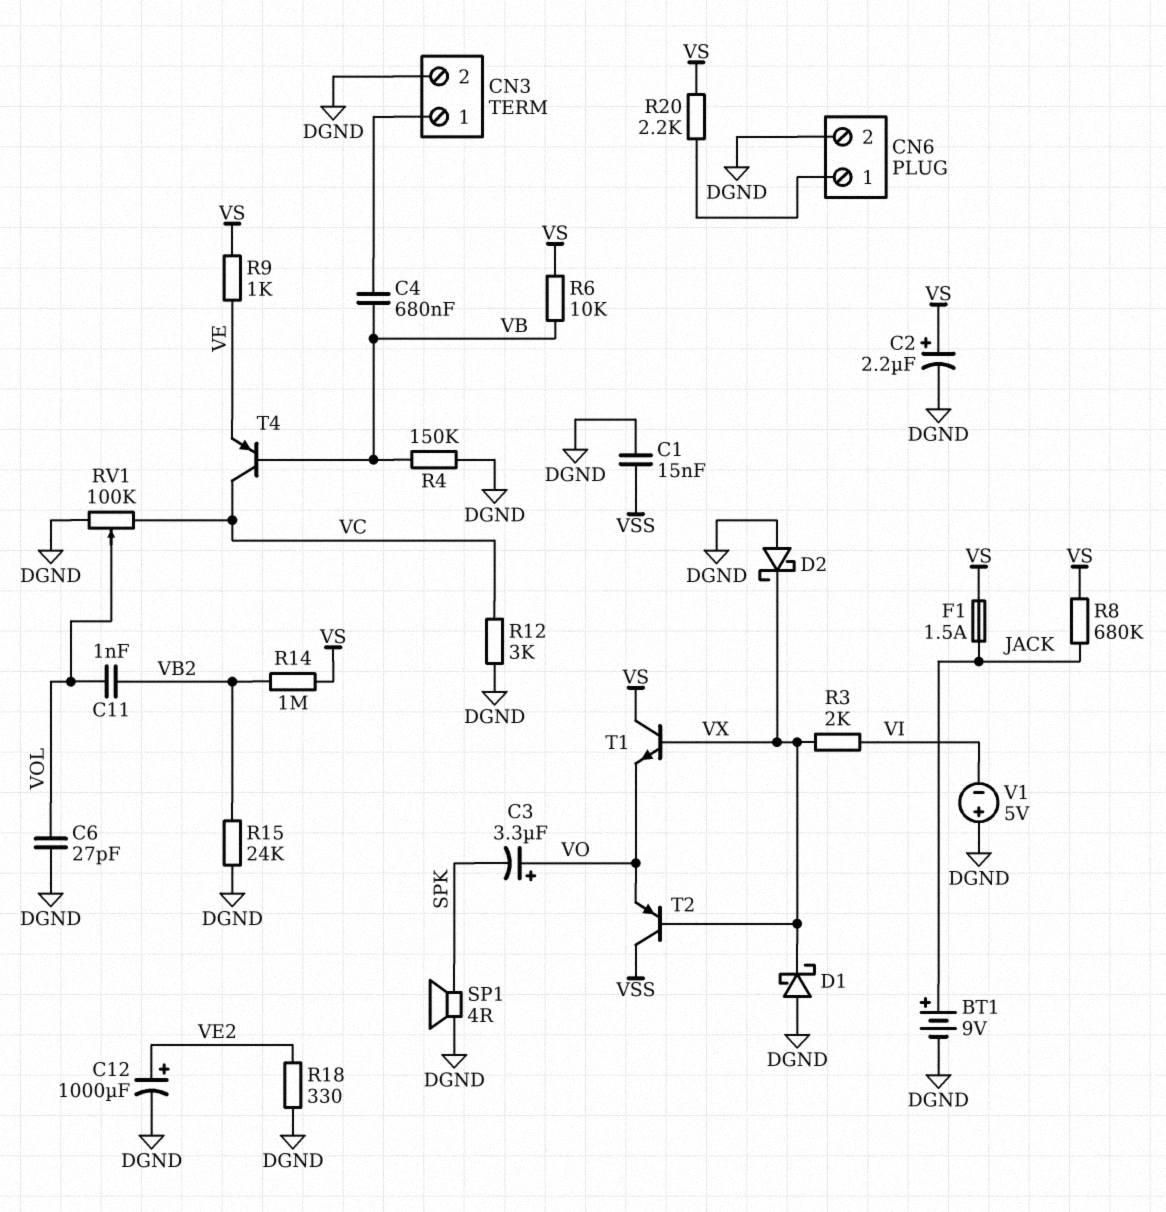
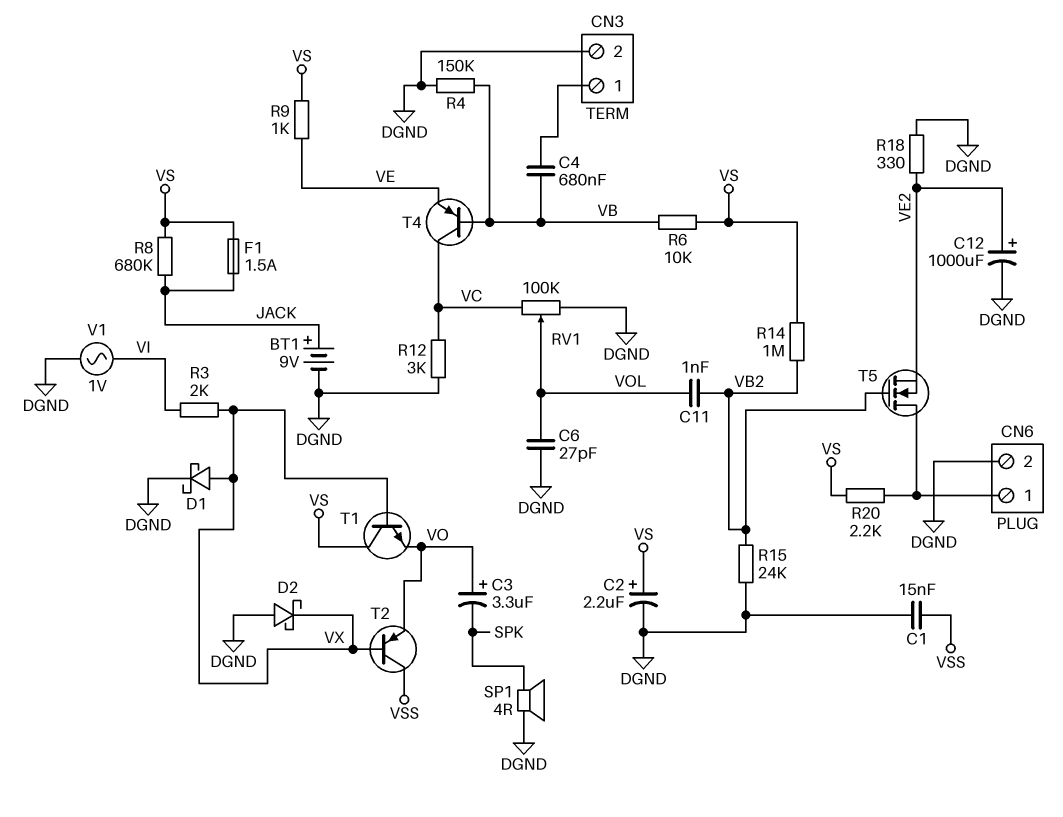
D1: schottky (A DGND, K VX) -> schottky (A VX, K DGND)
T5: none -> NMOS (G VB2, D CN6/1, S VE2)
V1: 5V (plus DGND, minus VI) -> AC 1V (DGND, VI)

